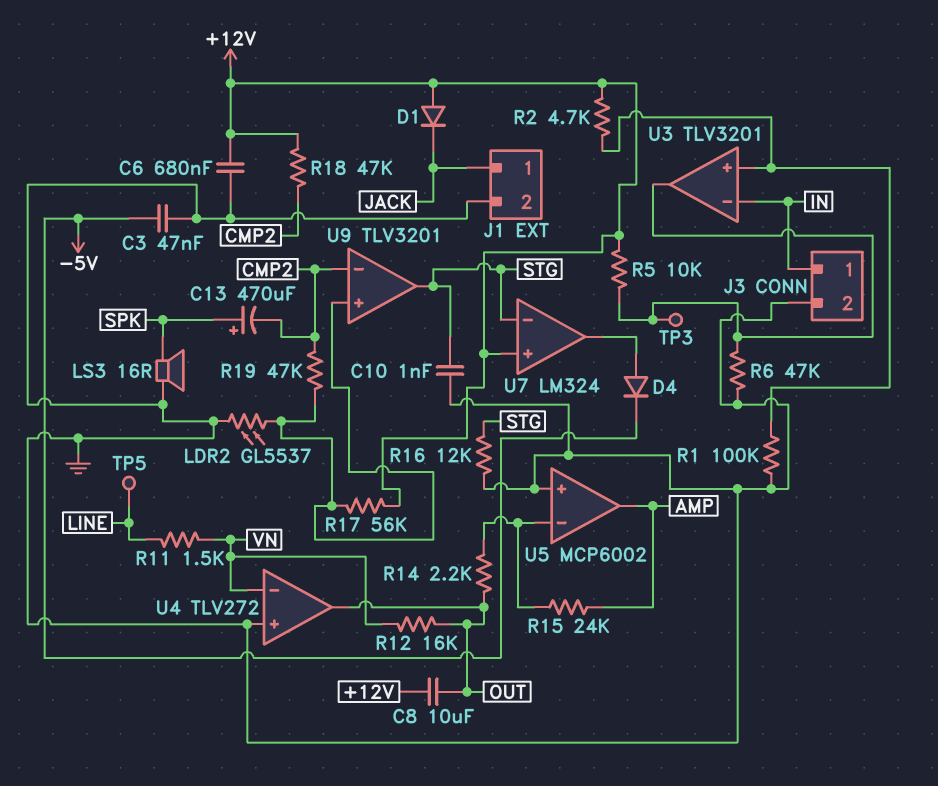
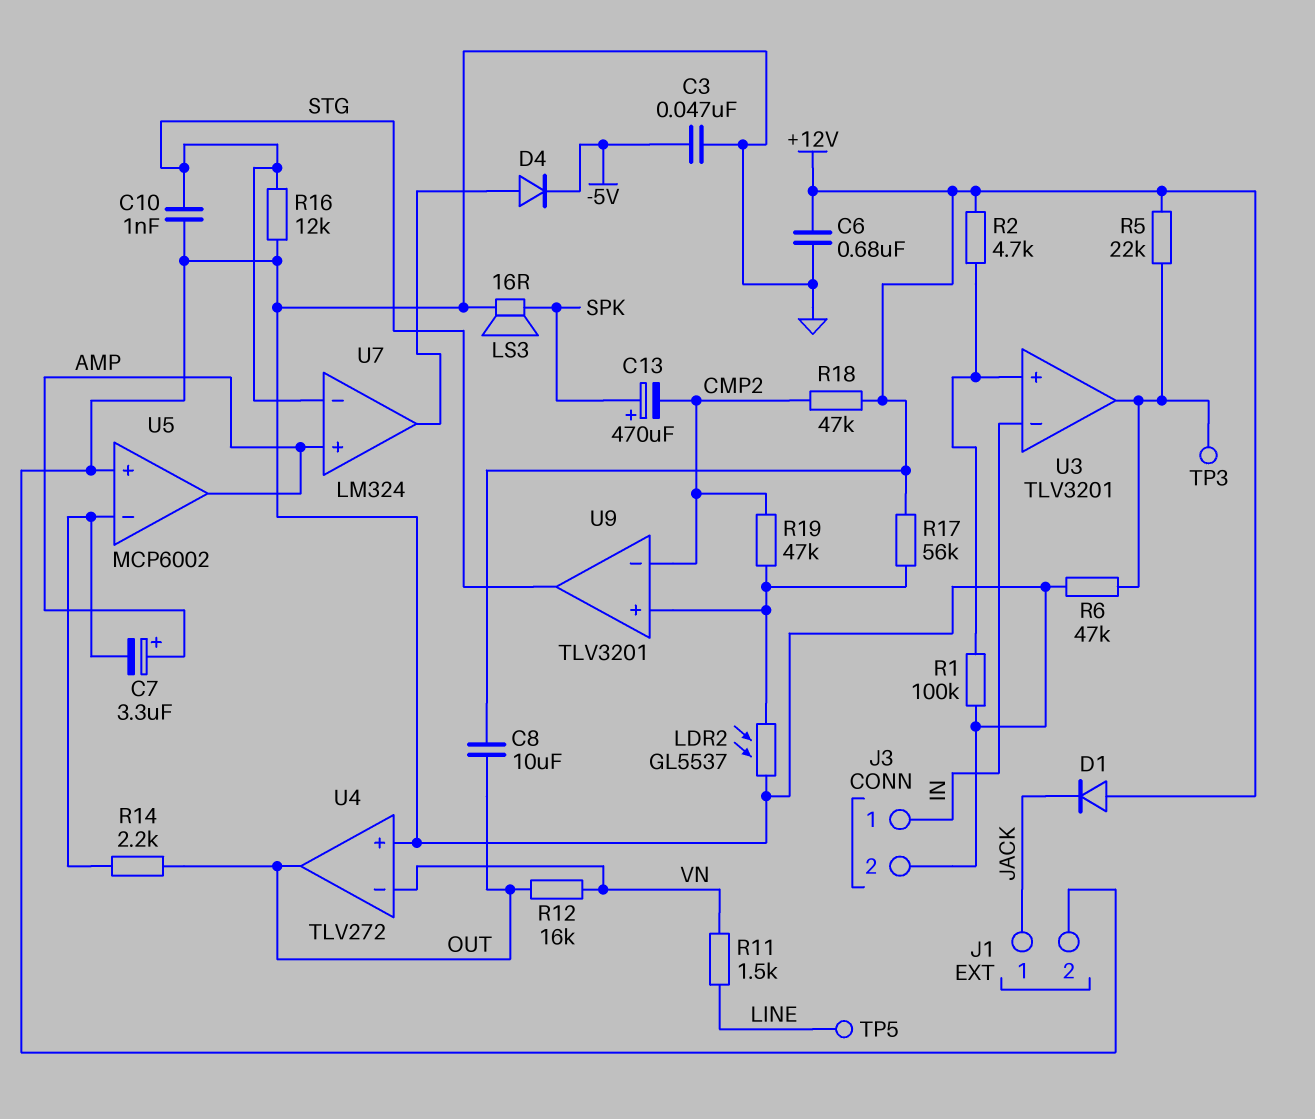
C7: none -> 3.3uF (plus AMP, minus U5/in-)
R5: 10k (+12V, U3/out) -> 22k (+12V, U3/out)
R15: 24k (AMP, U5/in-) -> none
U7 pin in+: +12V -> AMP

